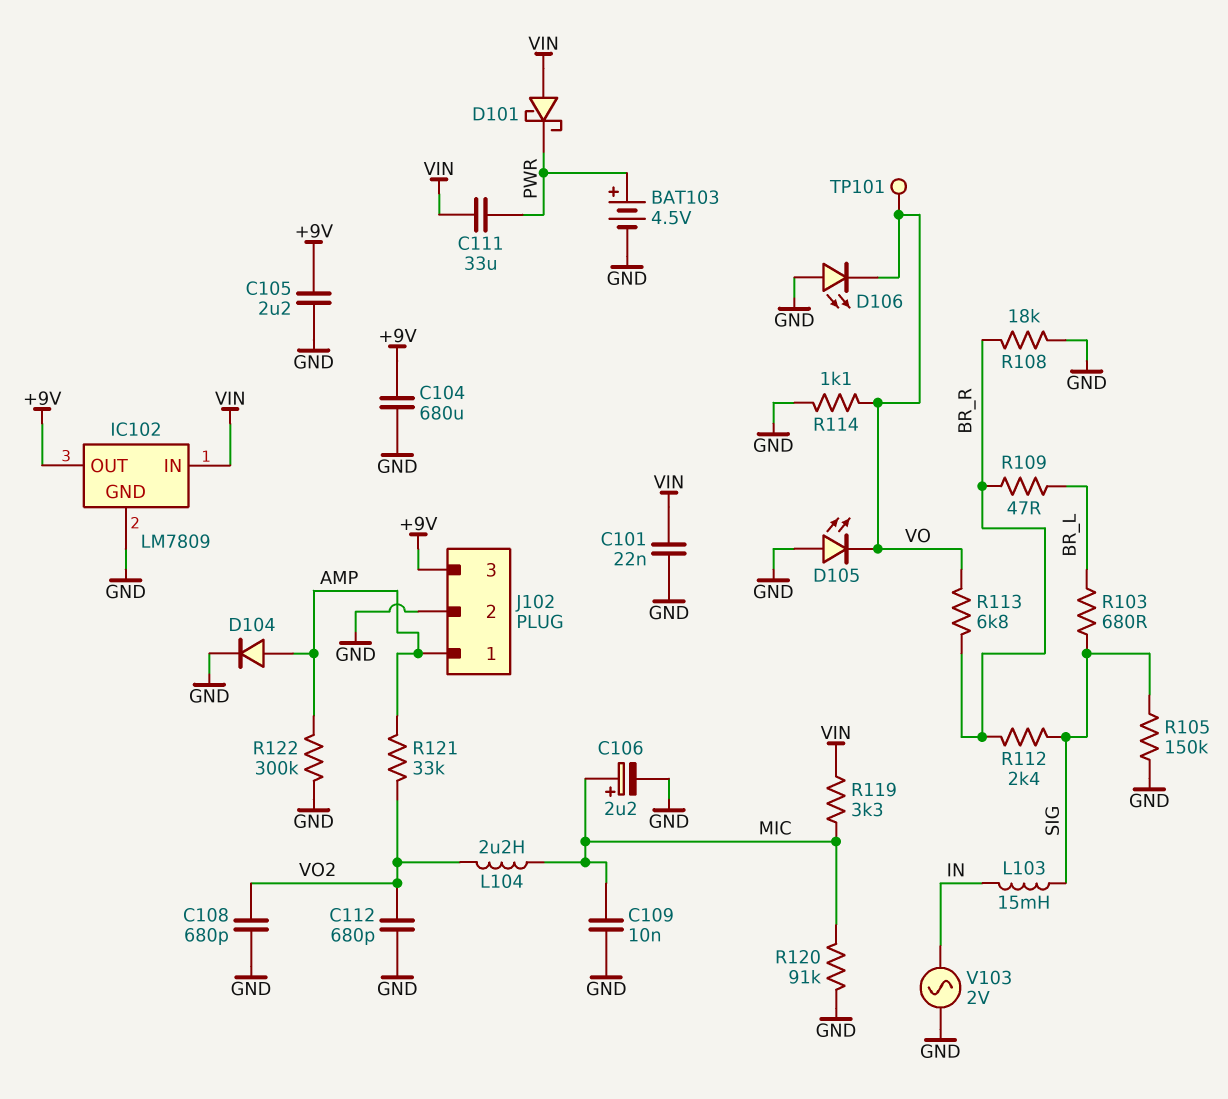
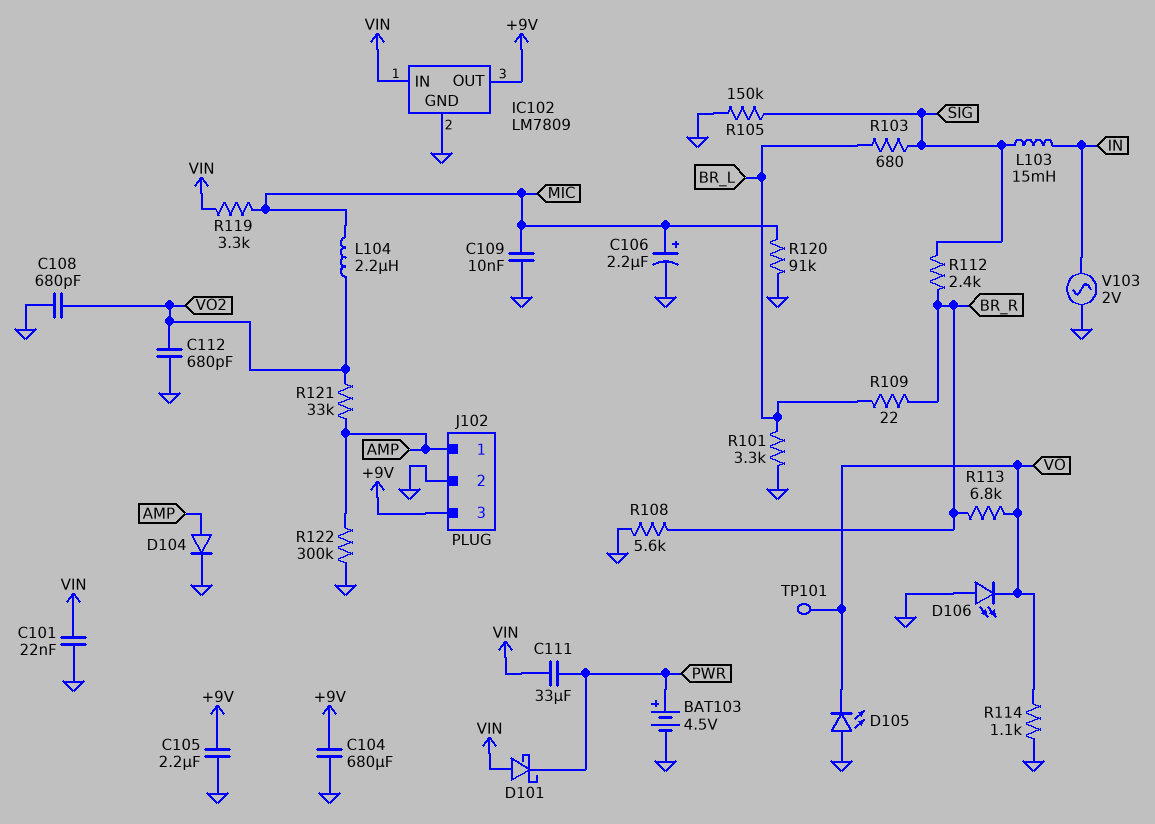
R101: none -> 3.3k (BR_L, GND)
R108: 18k (BR_R, GND) -> 5.6k (BR_R, GND)
R109: 47 (BR_L, BR_R) -> 22 (BR_L, BR_R)

